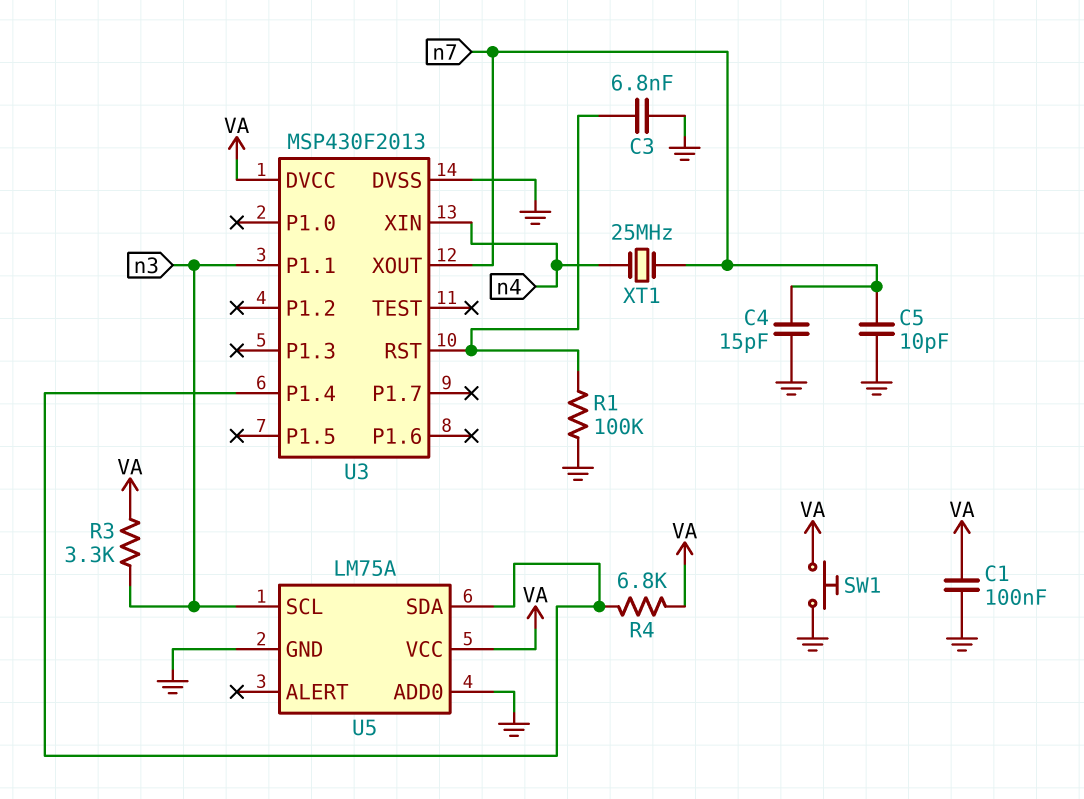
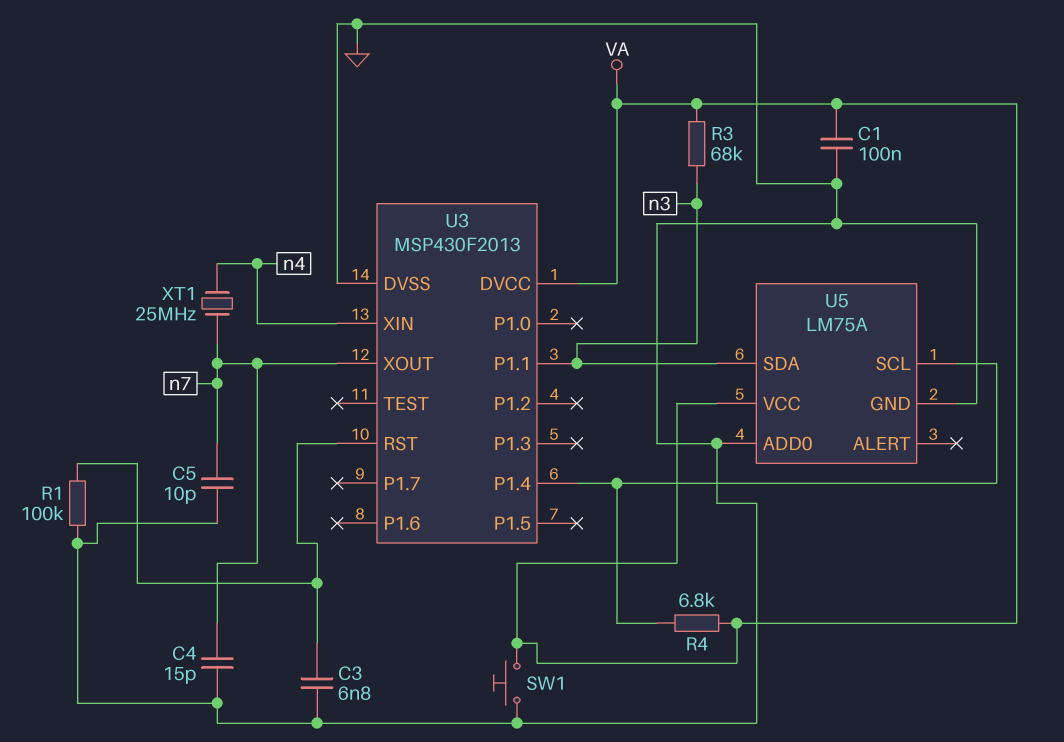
R3: 3.3k (VA, n3) -> 68k (VA, n3)
U5 pin SCL: n3 -> U3/P1.4
U5 pin SDA: U3/P1.4 -> n3

